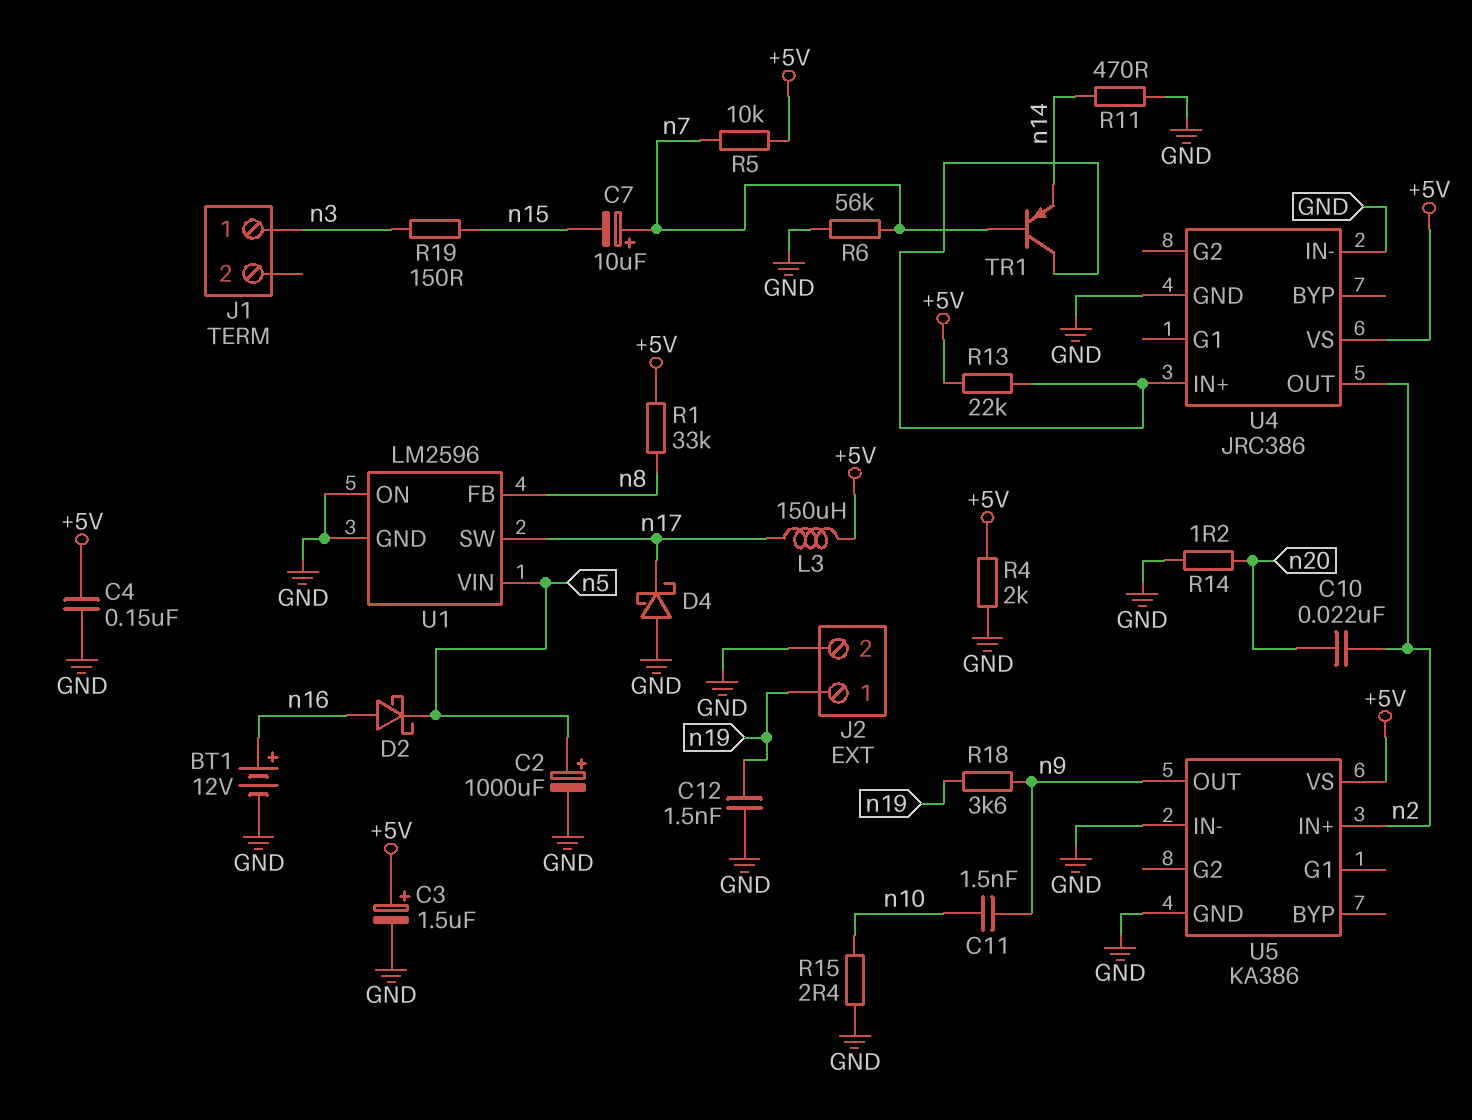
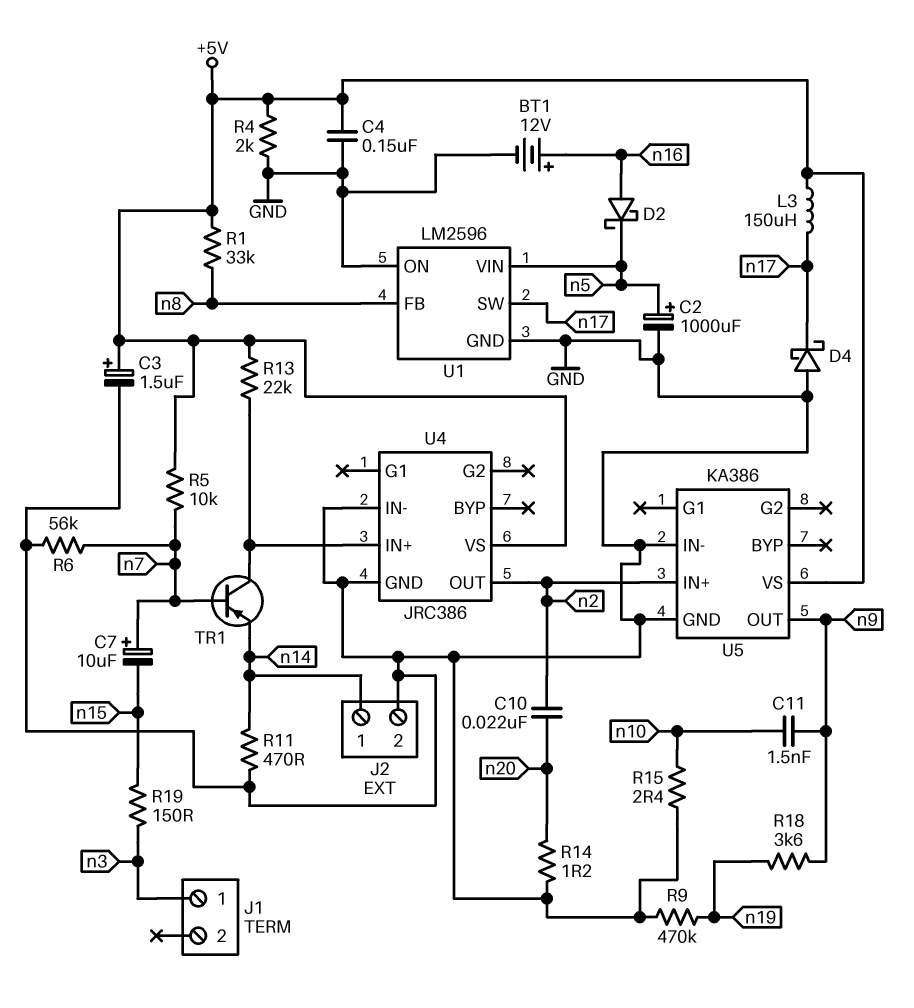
C12: 1.5nF (GND, n19) -> none
J2 pin 1: n19 -> n14
R9: none -> 470k (GND, n19)

